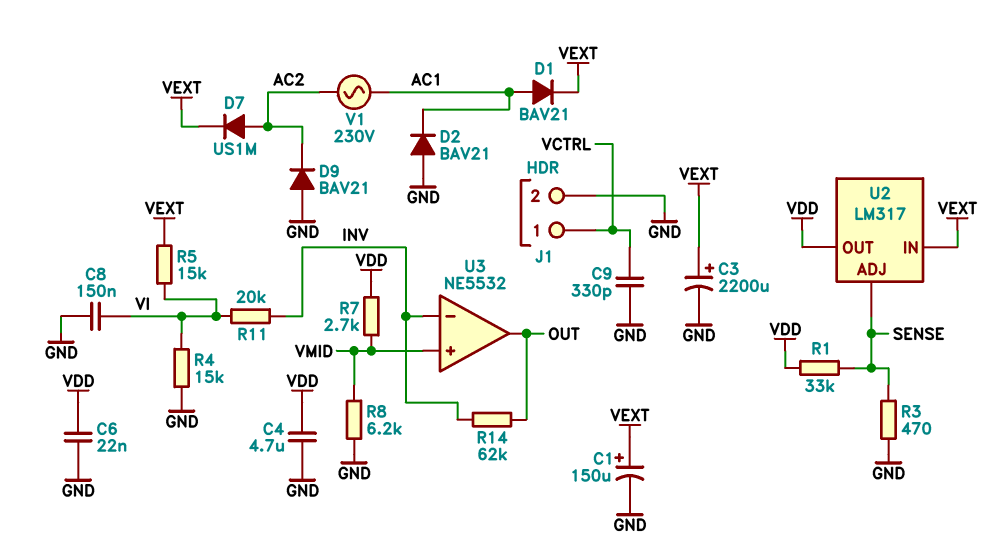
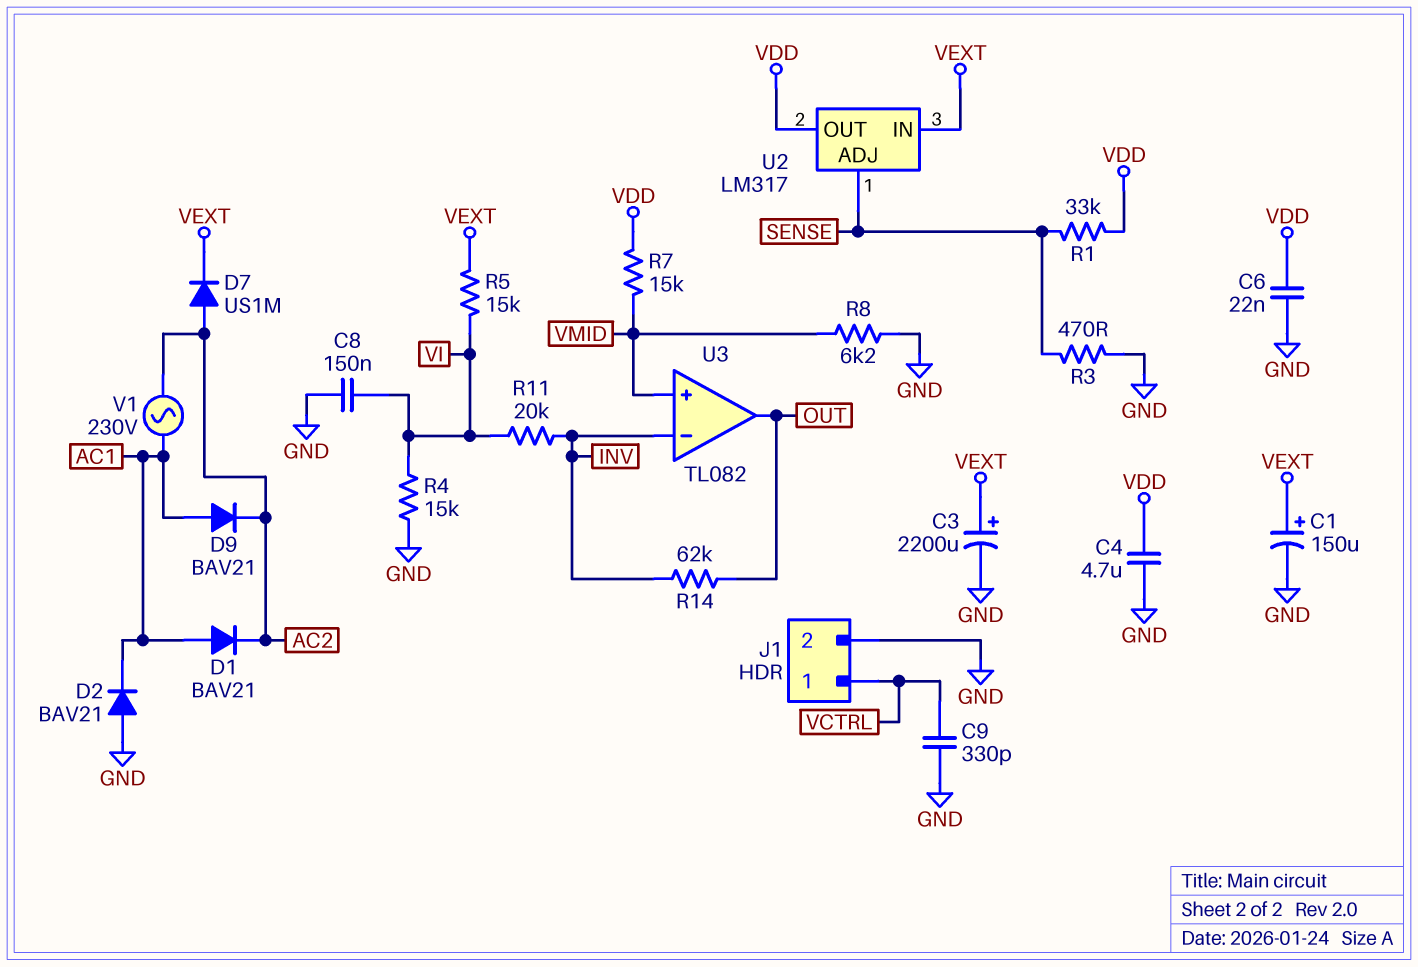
D1: diode BAV21 (A AC1, K VEXT) -> diode BAV21 (A AC1, K AC2)
D9: diode BAV21 (A GND, K AC2) -> diode BAV21 (A AC1, K AC2)
R7: 2.7k (VDD, VMID) -> 15k (VDD, VMID)
U3: NE5532 -> TL082

